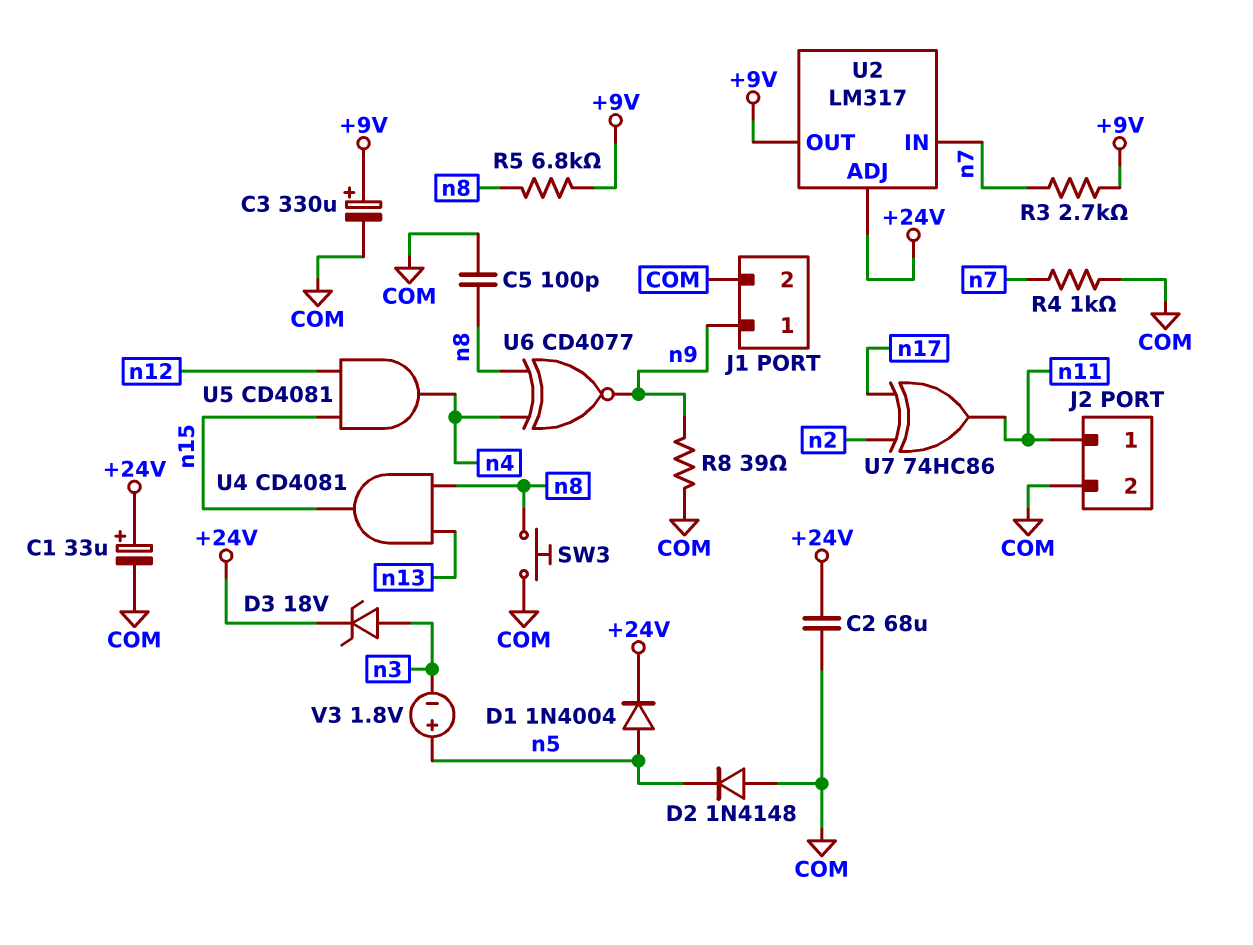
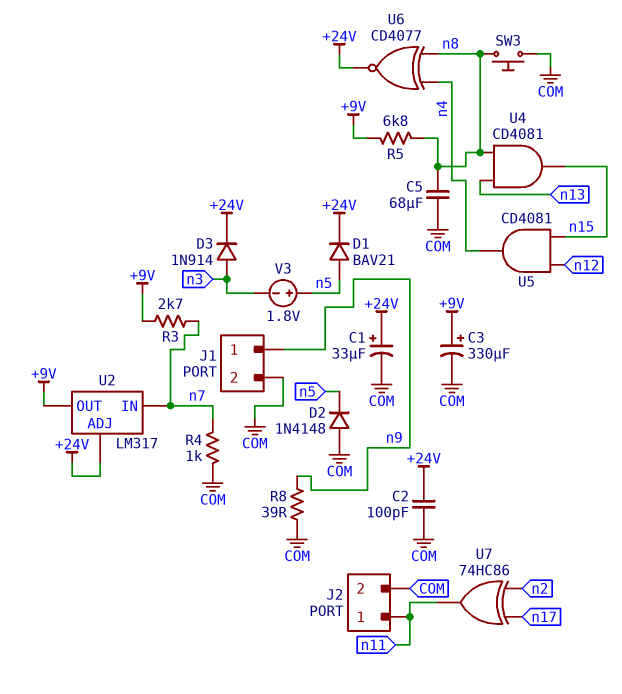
C2: 68uF (+24V, COM) -> 100pF (+24V, COM)
C5: 100pF (COM, n8) -> 68uF (COM, n8)
D1: diode 1N4004 (A n5, K +24V) -> diode BAV21 (A n5, K +24V)
D3: zener 18V (A n3, K +24V) -> diode 1N914 (A n3, K +24V)
U6: XNOR CD4077 (in n4, in n8, out n9) -> XNOR CD4077 (in n4, in n8, out +24V)

